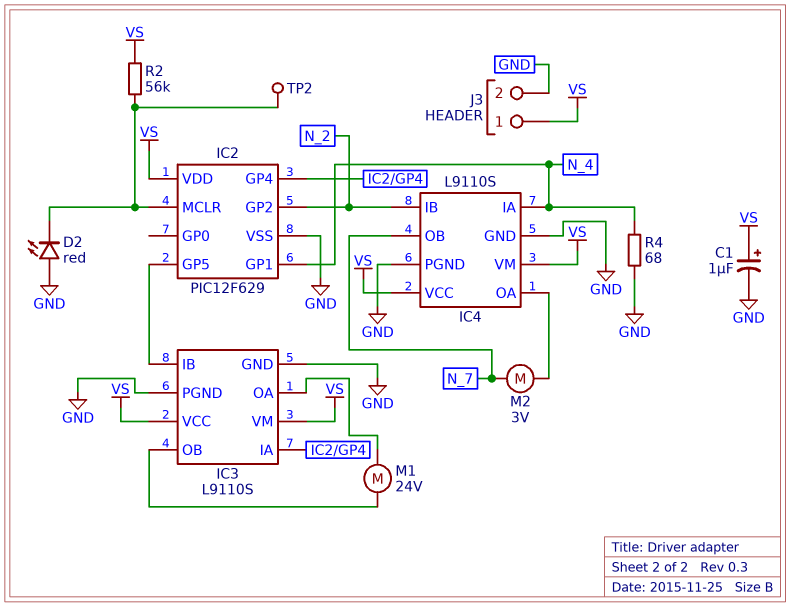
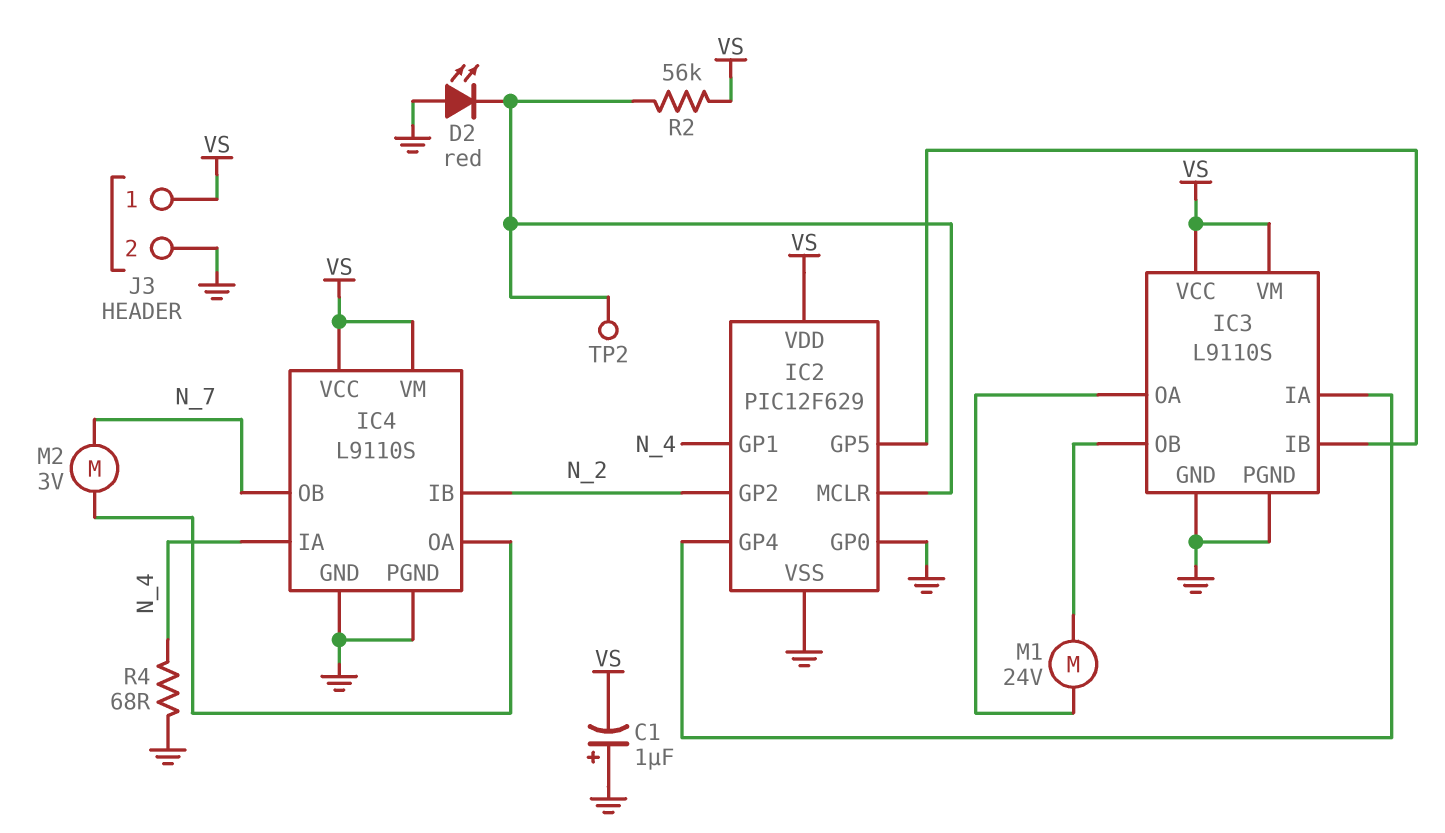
C1: 1uF (plus VS, minus GND) -> 1uF (plus GND, minus VS)
IC2 pin GP0: none -> GND

